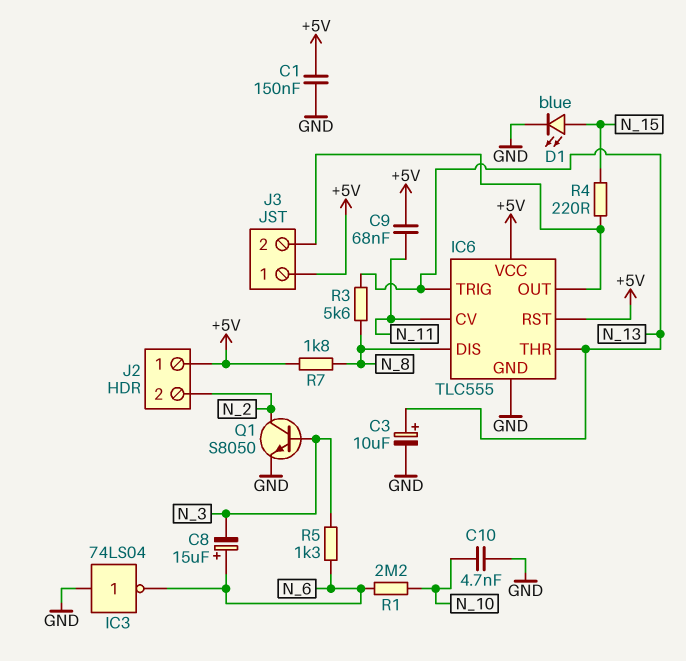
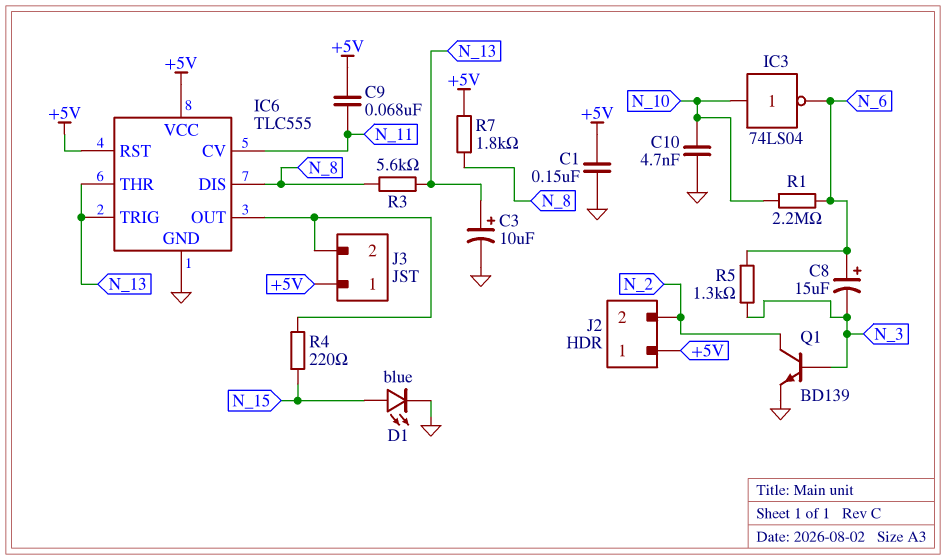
IC3: NOT 74LS04 (in GND, out N_6) -> NOT 74LS04 (in N_10, out N_6)
Q1: NPN S8050 (B N_3, C N_2, E GND) -> NPN BD139 (B N_3, C N_2, E GND)

